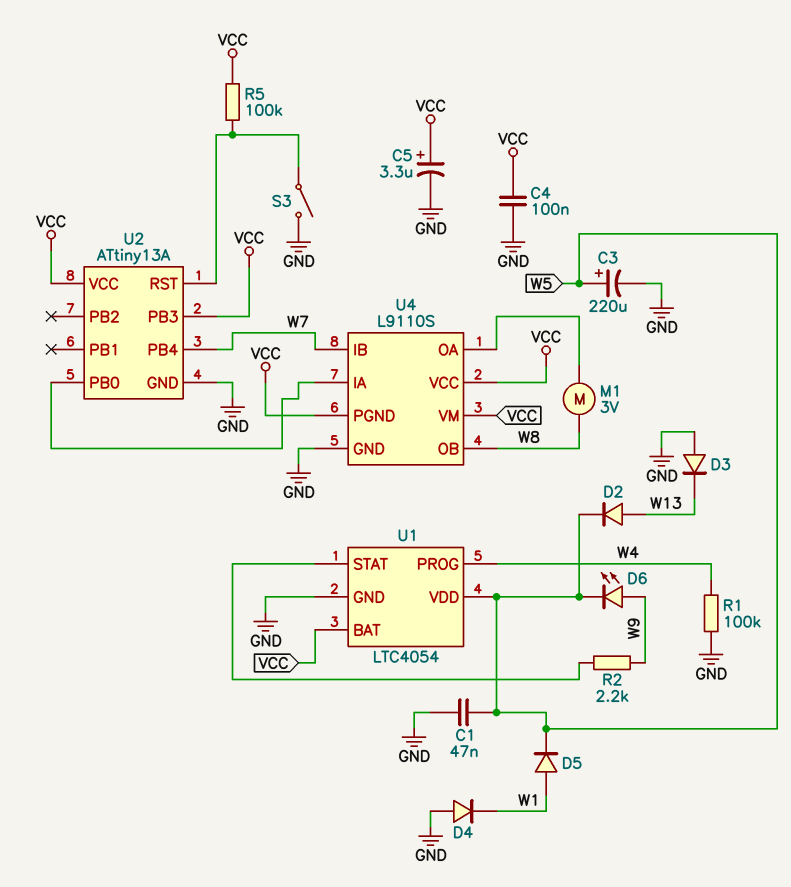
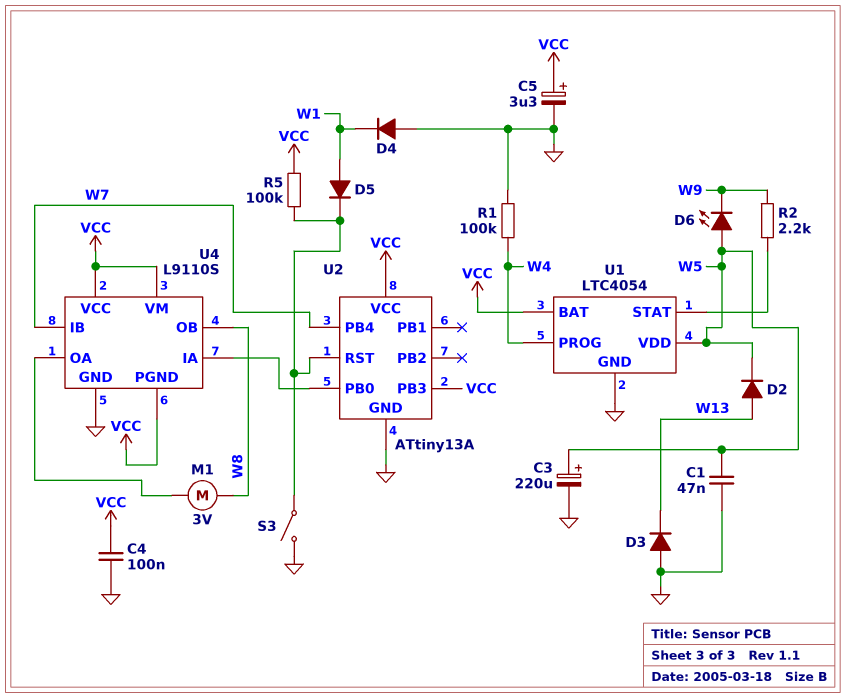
D5: diode (A W1, K W5) -> diode (A W1, K U2/RST)
D6: LED (A W9, K W5) -> LED (A W5, K W9)

